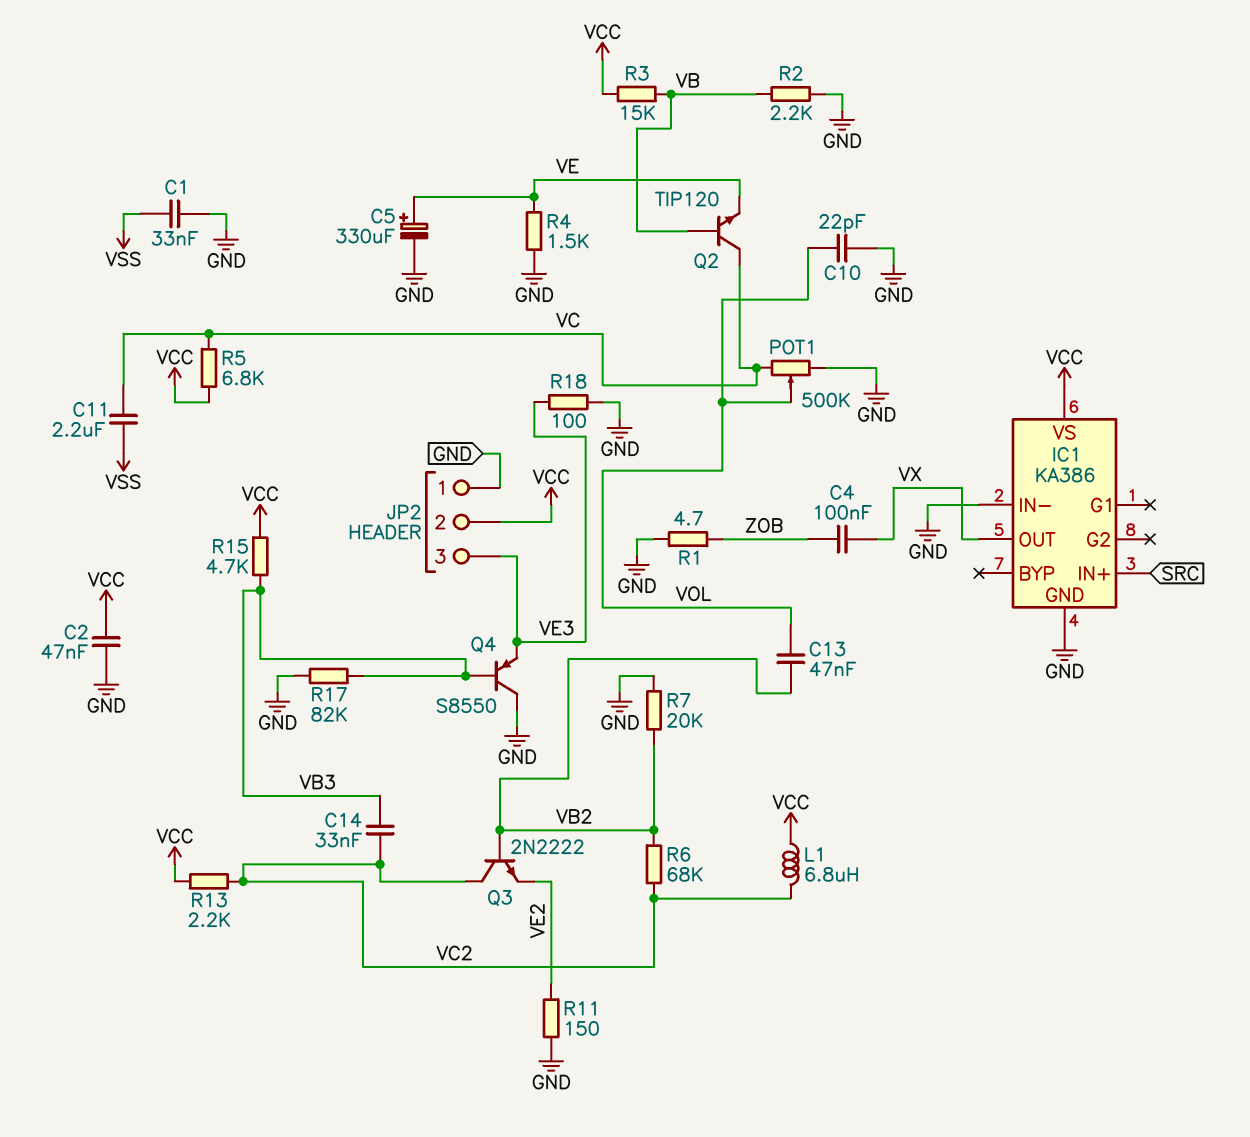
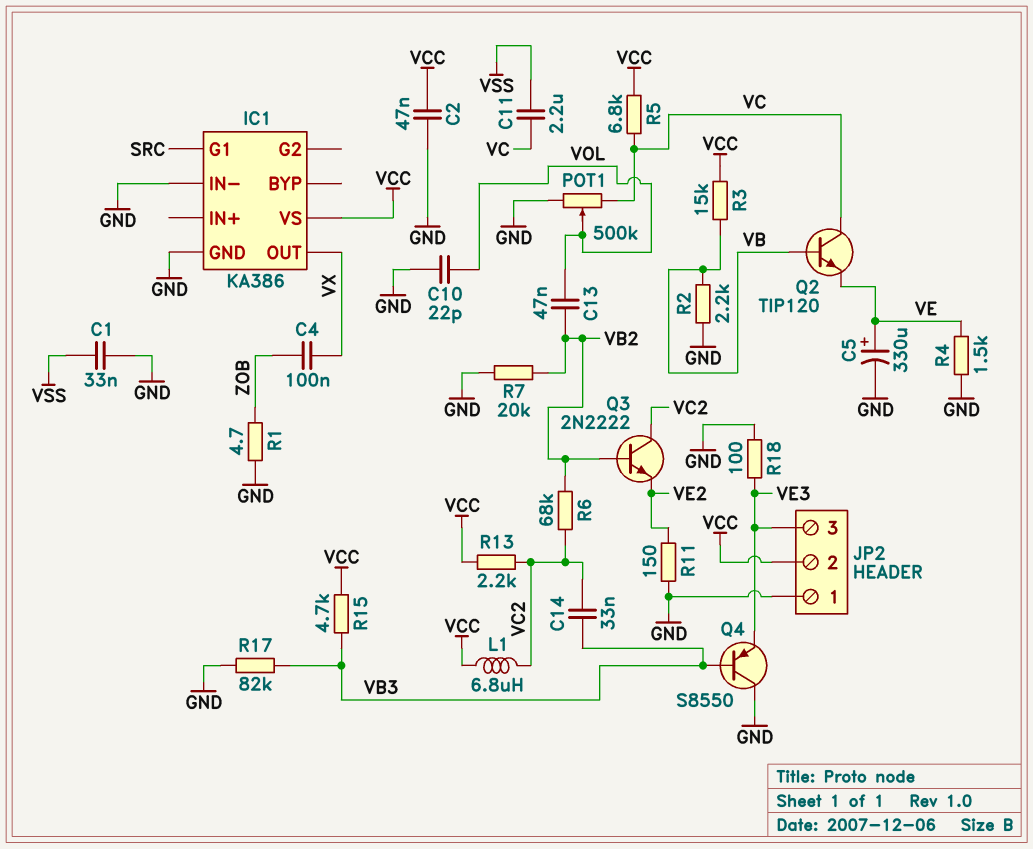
IC1 pin G1: none -> SRC
IC1 pin IN+: SRC -> none

